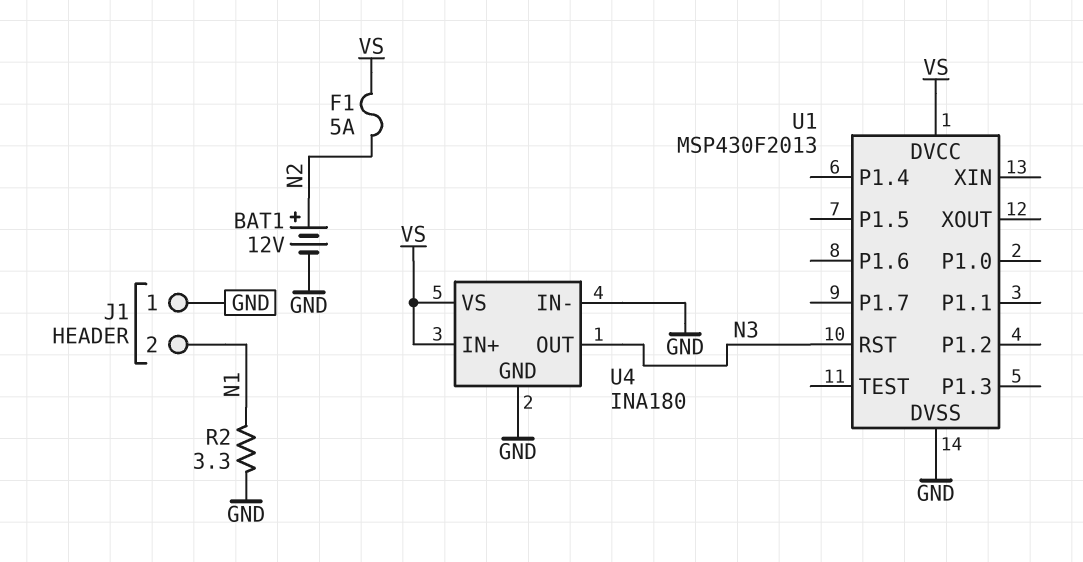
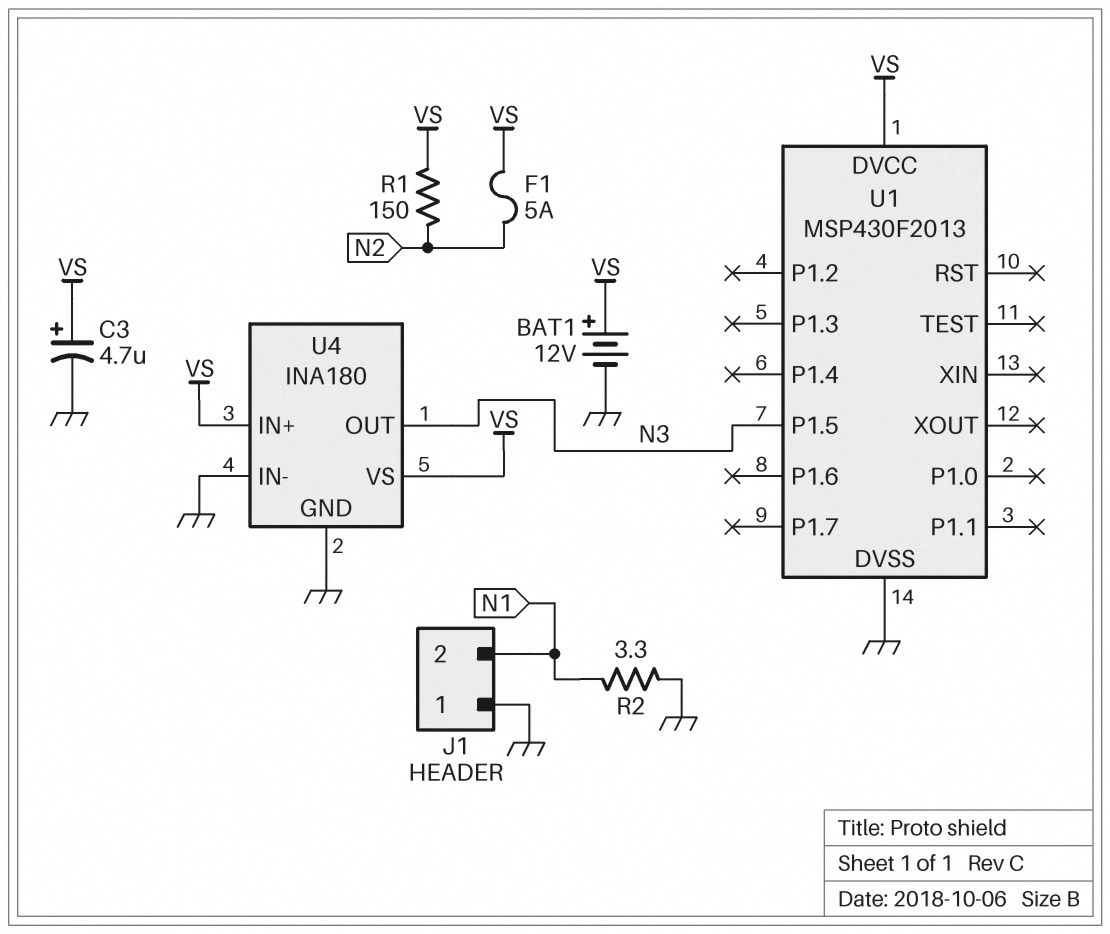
BAT1: 12V (plus N2, minus GND) -> 12V (plus VS, minus GND)
C3: none -> 4.7uF (plus VS, minus GND)
R1: none -> 150 (N2, VS)
U1 pin P1.5: none -> N3
U1 pin RST: N3 -> none

